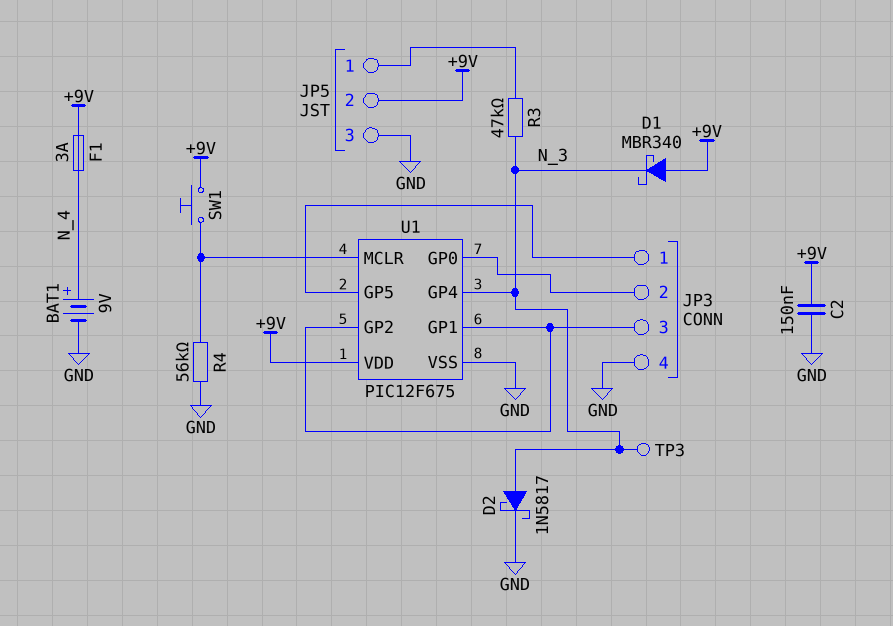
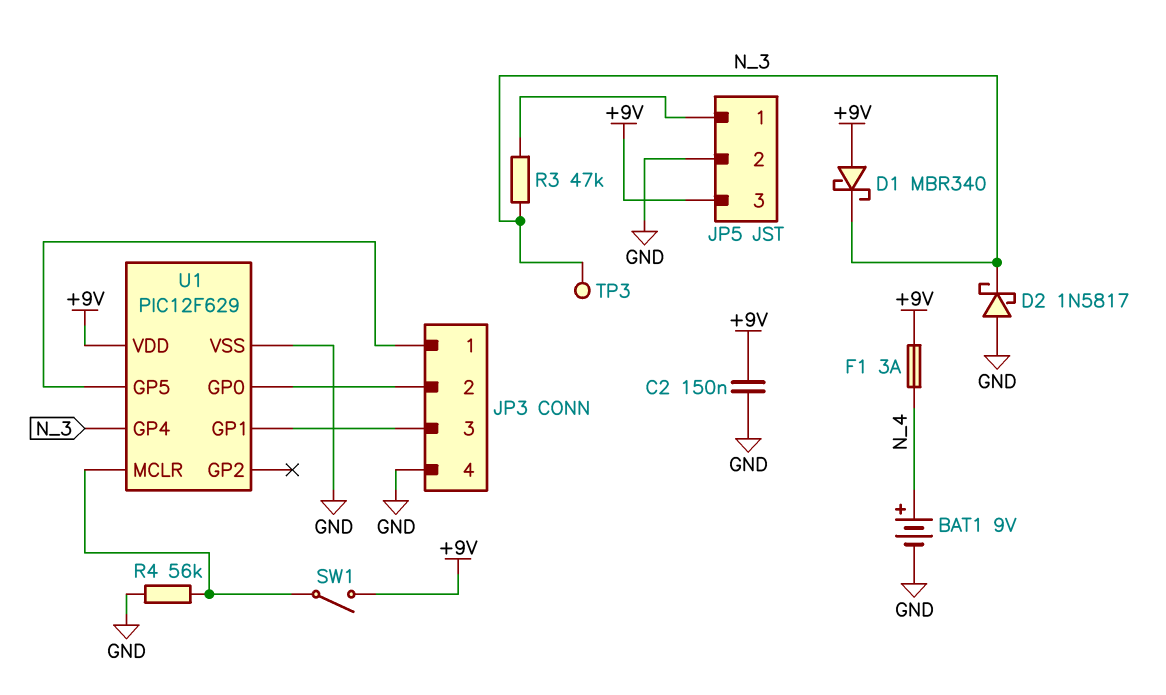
D2: schottky 1N5817 (A N_3, K GND) -> schottky 1N5817 (A GND, K N_3)
JP5 pin 2: +9V -> GND
JP5 pin 3: GND -> +9V
SW1: button (+9V, U1/MCLR) -> switch (+9V, U1/MCLR)
U1: PIC12F675 -> PIC12F629
U1 pin GP2: JP3/3 -> none

